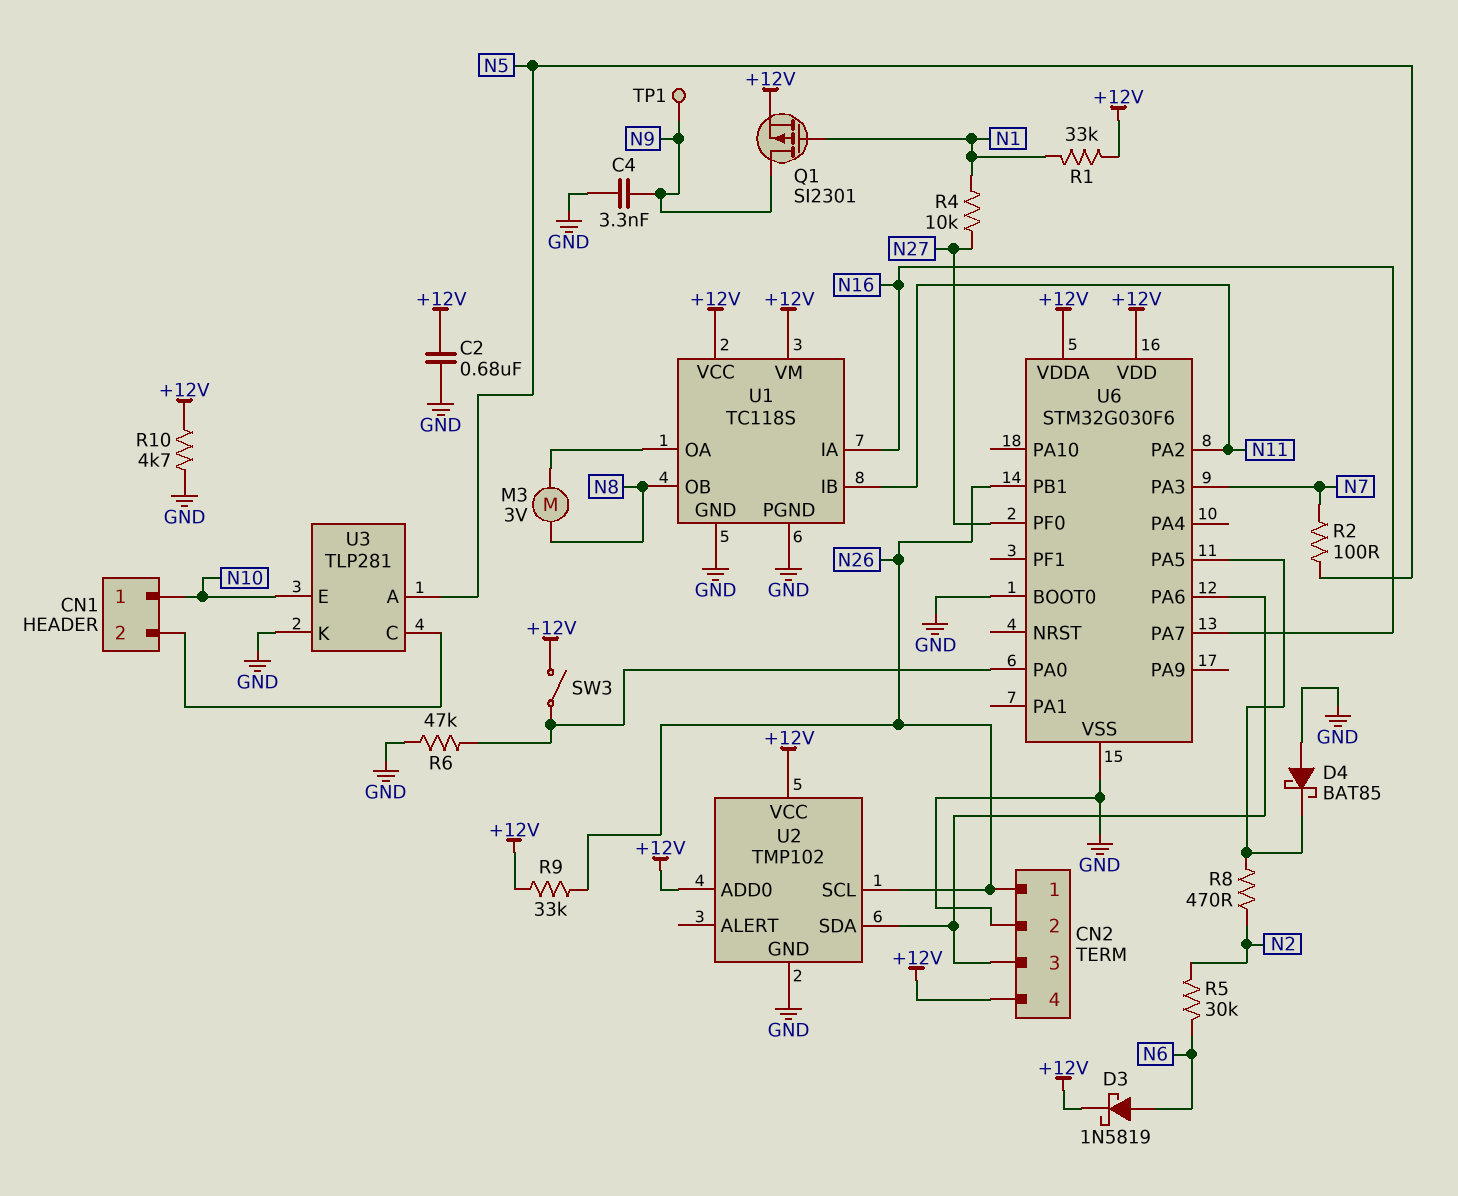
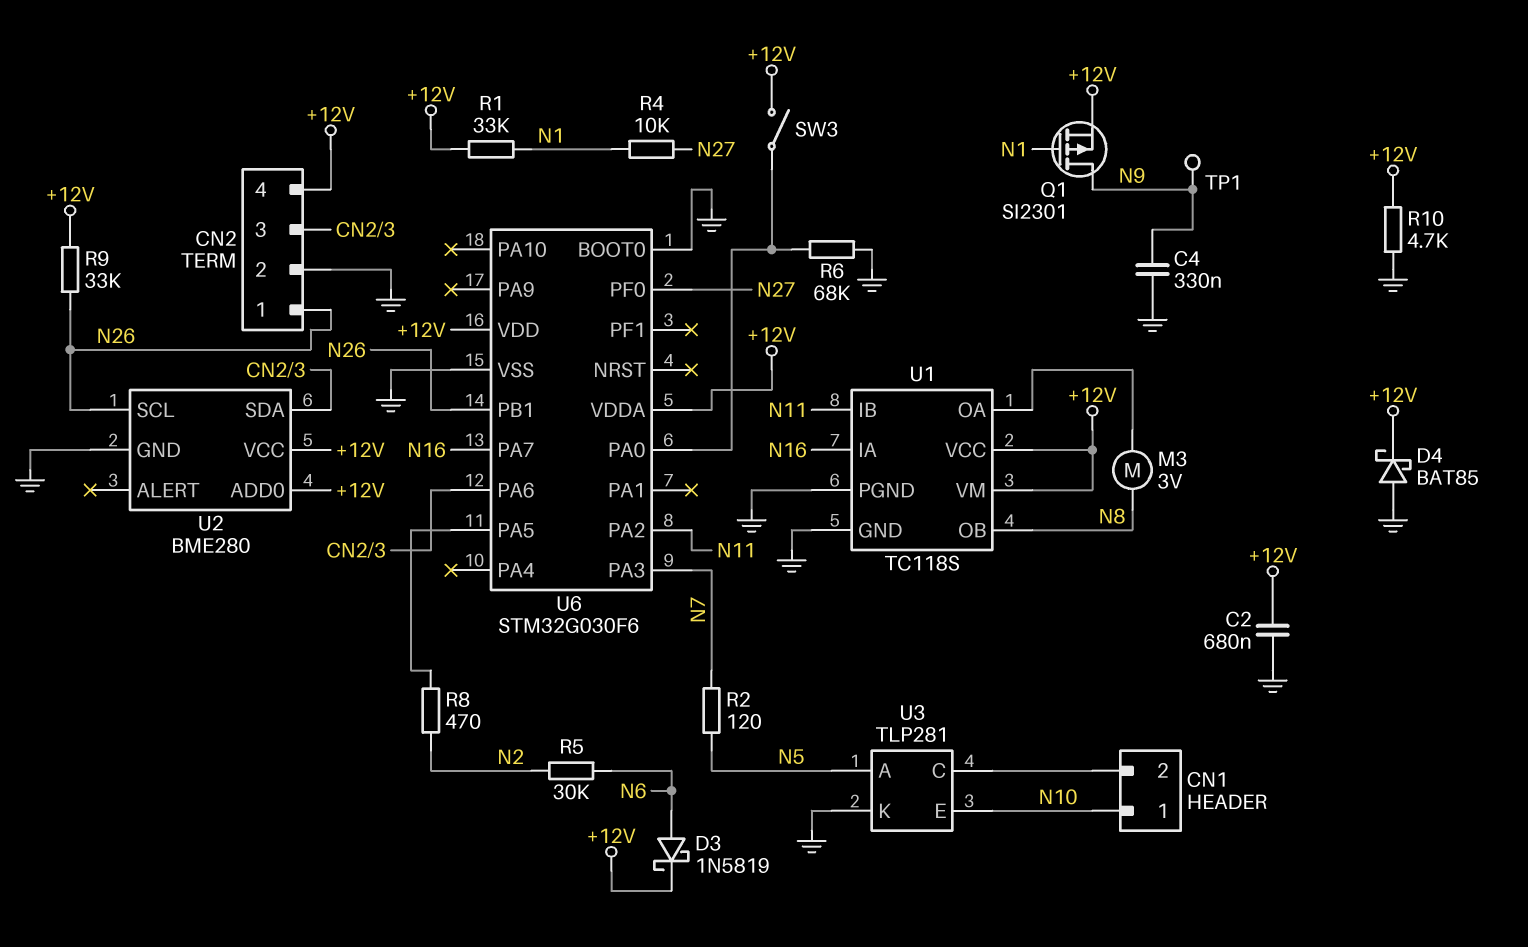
C4: 3.3nF (GND, N9) -> 330nF (GND, N9)
D4: schottky BAT85 (A GND, K U6/PA5) -> schottky BAT85 (A GND, K +12V)
R2: 100 (N5, N7) -> 120 (N5, N7)
R6: 47k (GND, U6/PA0) -> 68k (GND, U6/PA0)
U2: TMP102 -> BME280

